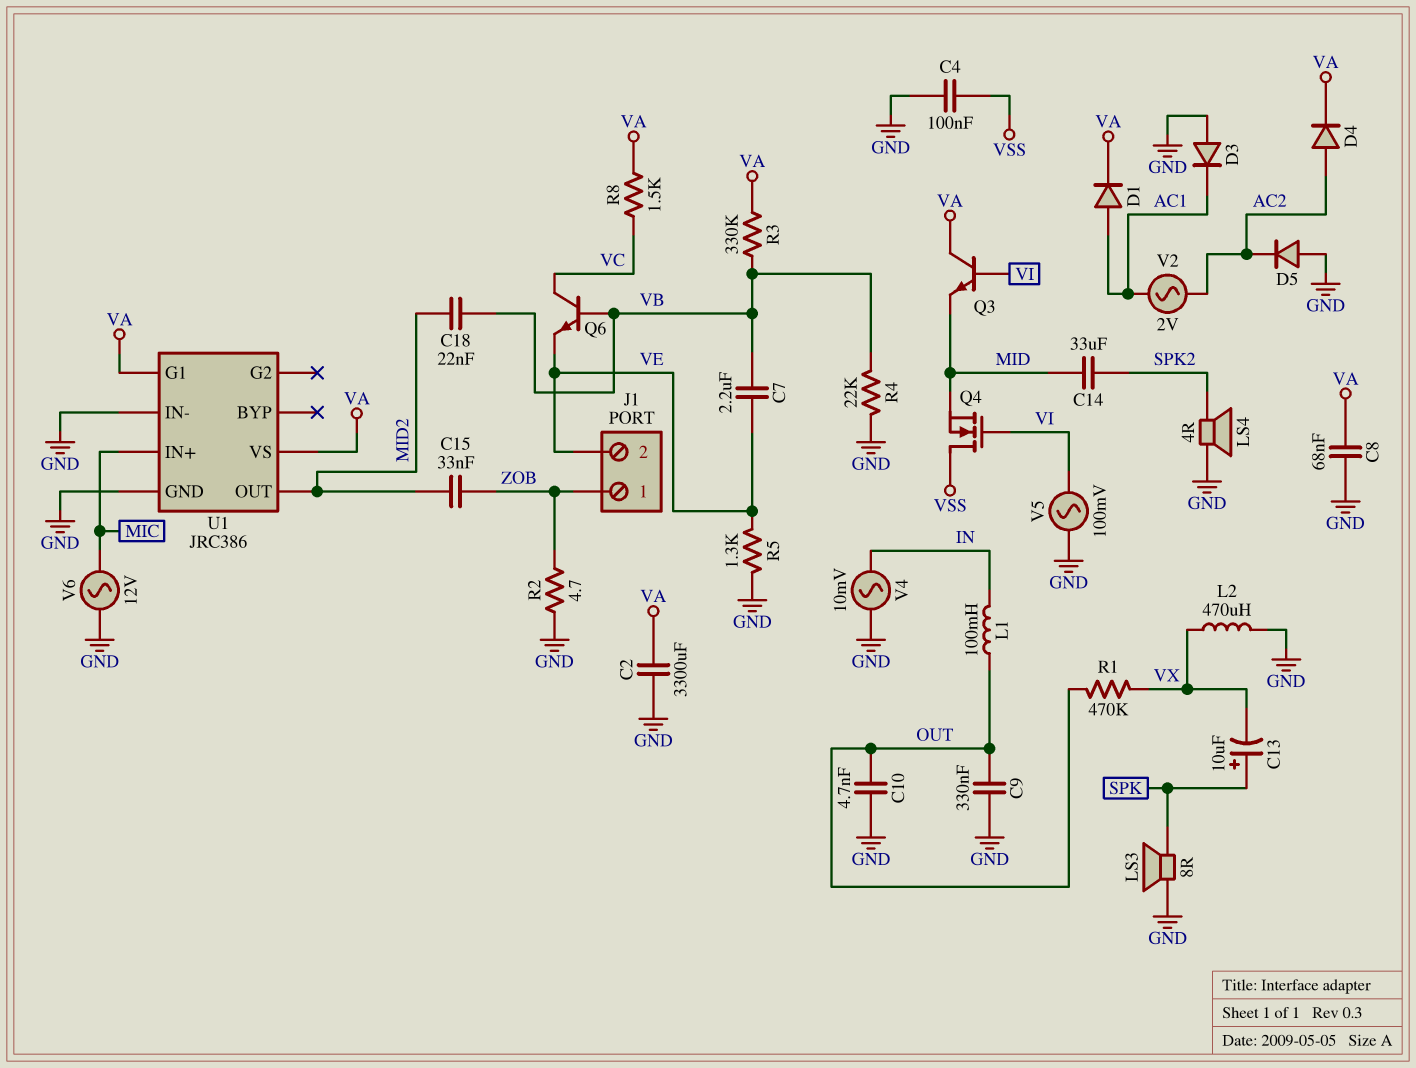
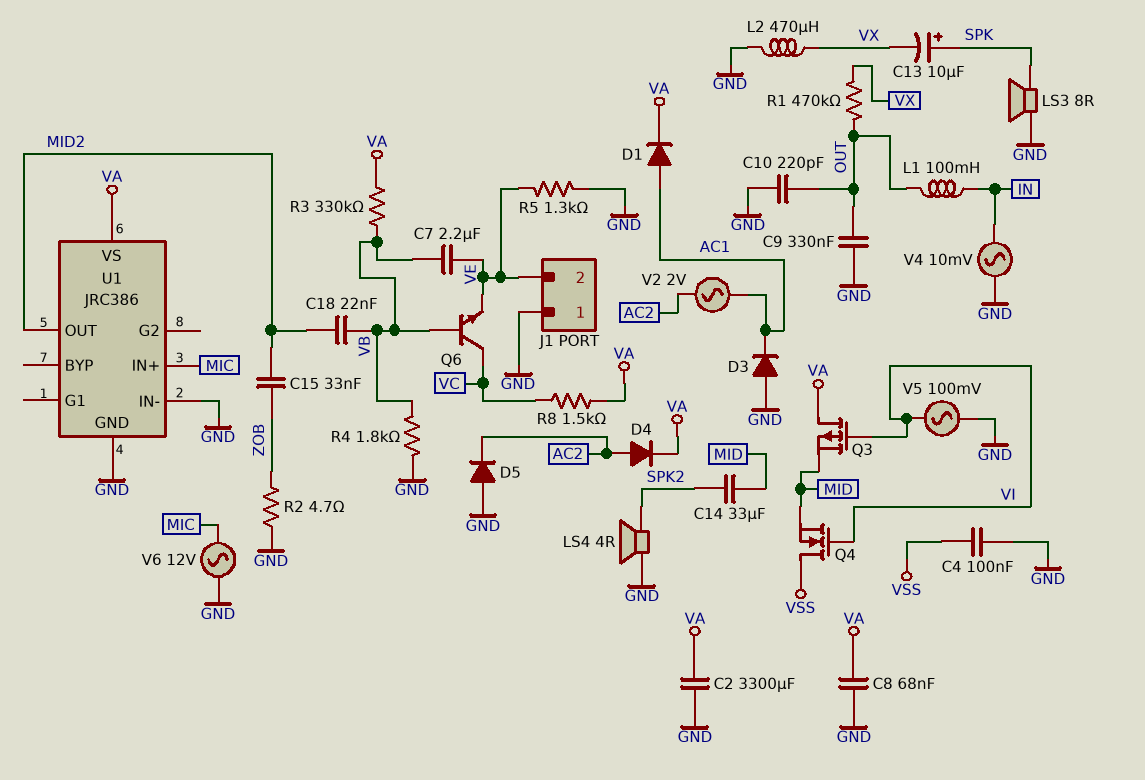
C10: 4.7nF (GND, OUT) -> 220pF (GND, OUT)
J1 pin 1: ZOB -> GND
Q3: NPN (B VI, C VA, E MID) -> PMOS (G VI, D VA, S MID)
R4: 22k (GND, VB) -> 1.8k (GND, VB)
U1 pin G1: VA -> none

